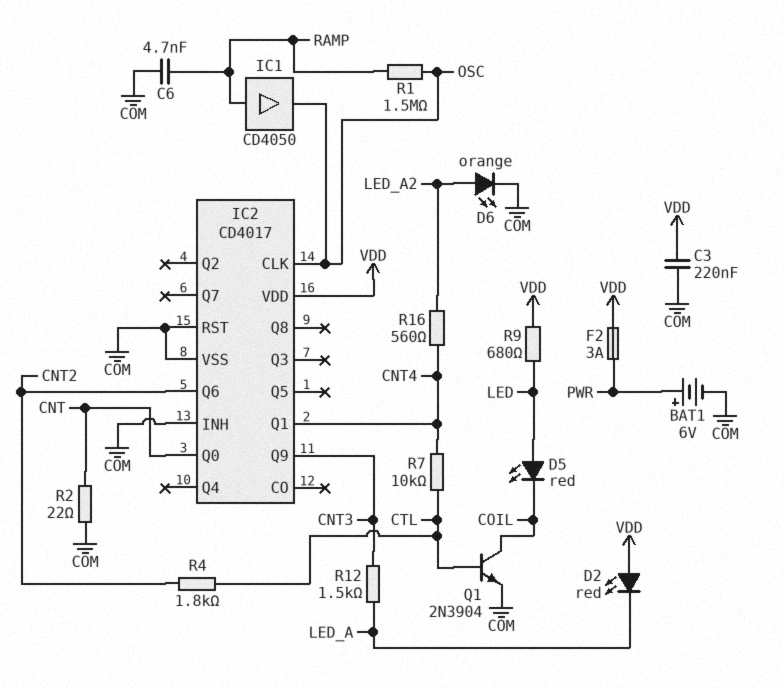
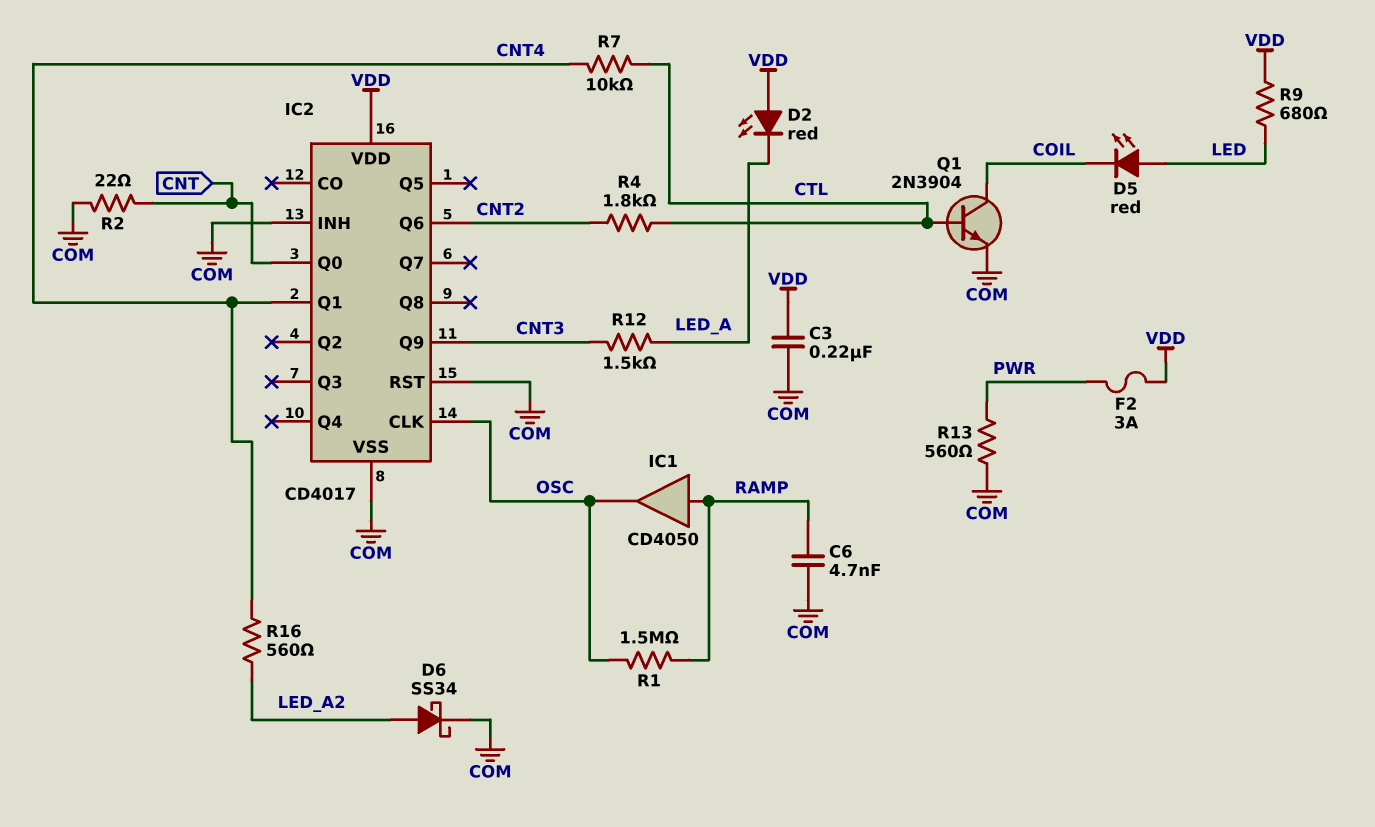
BAT1: 6V (plus PWR, minus COM) -> none
D6: LED orange (A LED_A2, K COM) -> schottky SS34 (A LED_A2, K COM)
R13: none -> 560 (COM, PWR)

